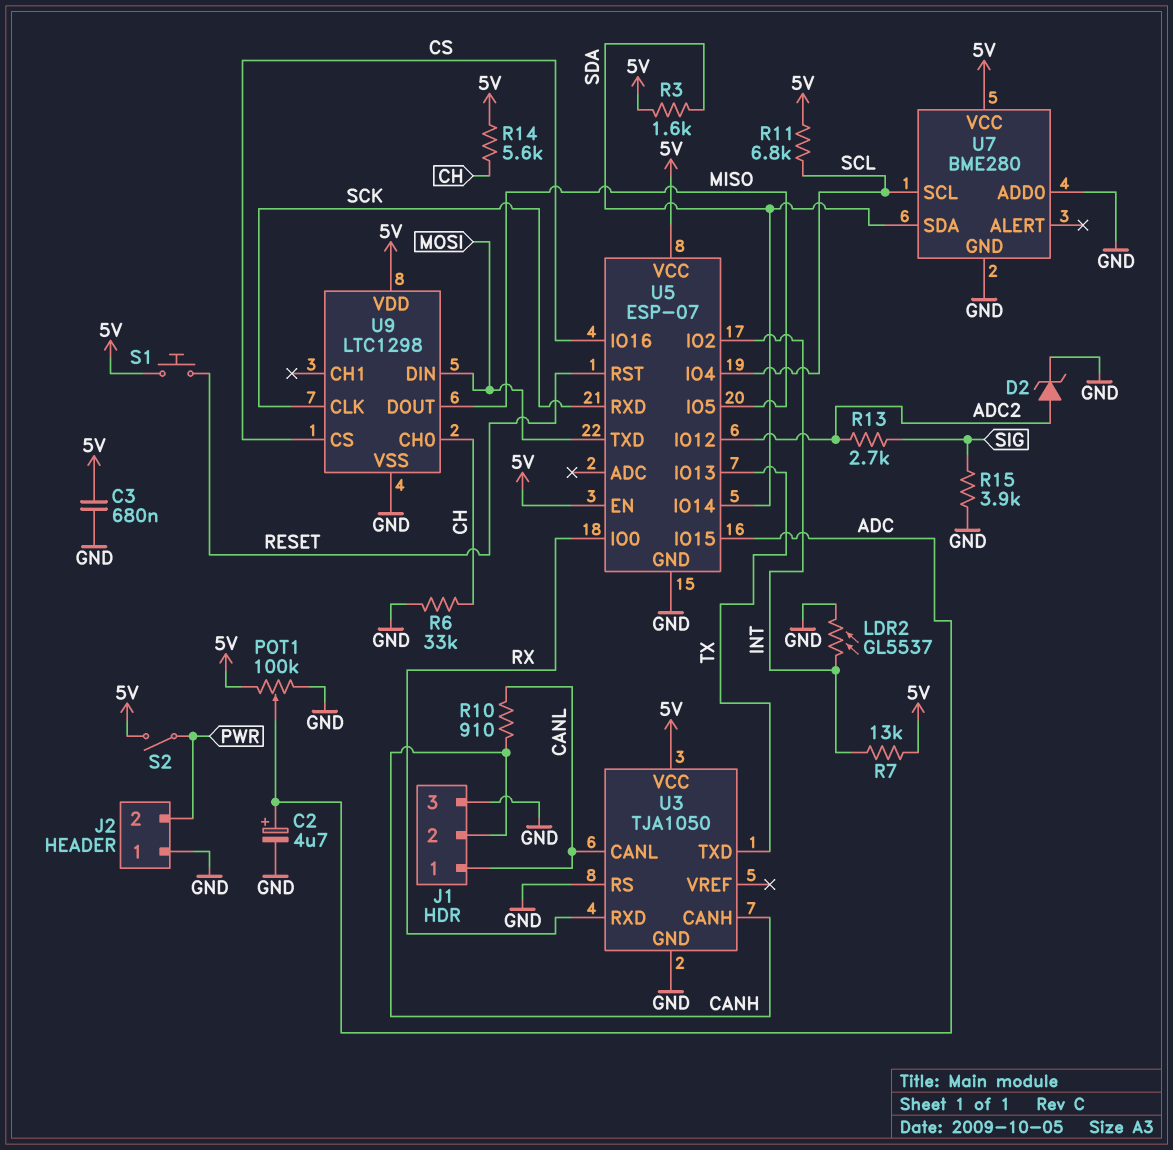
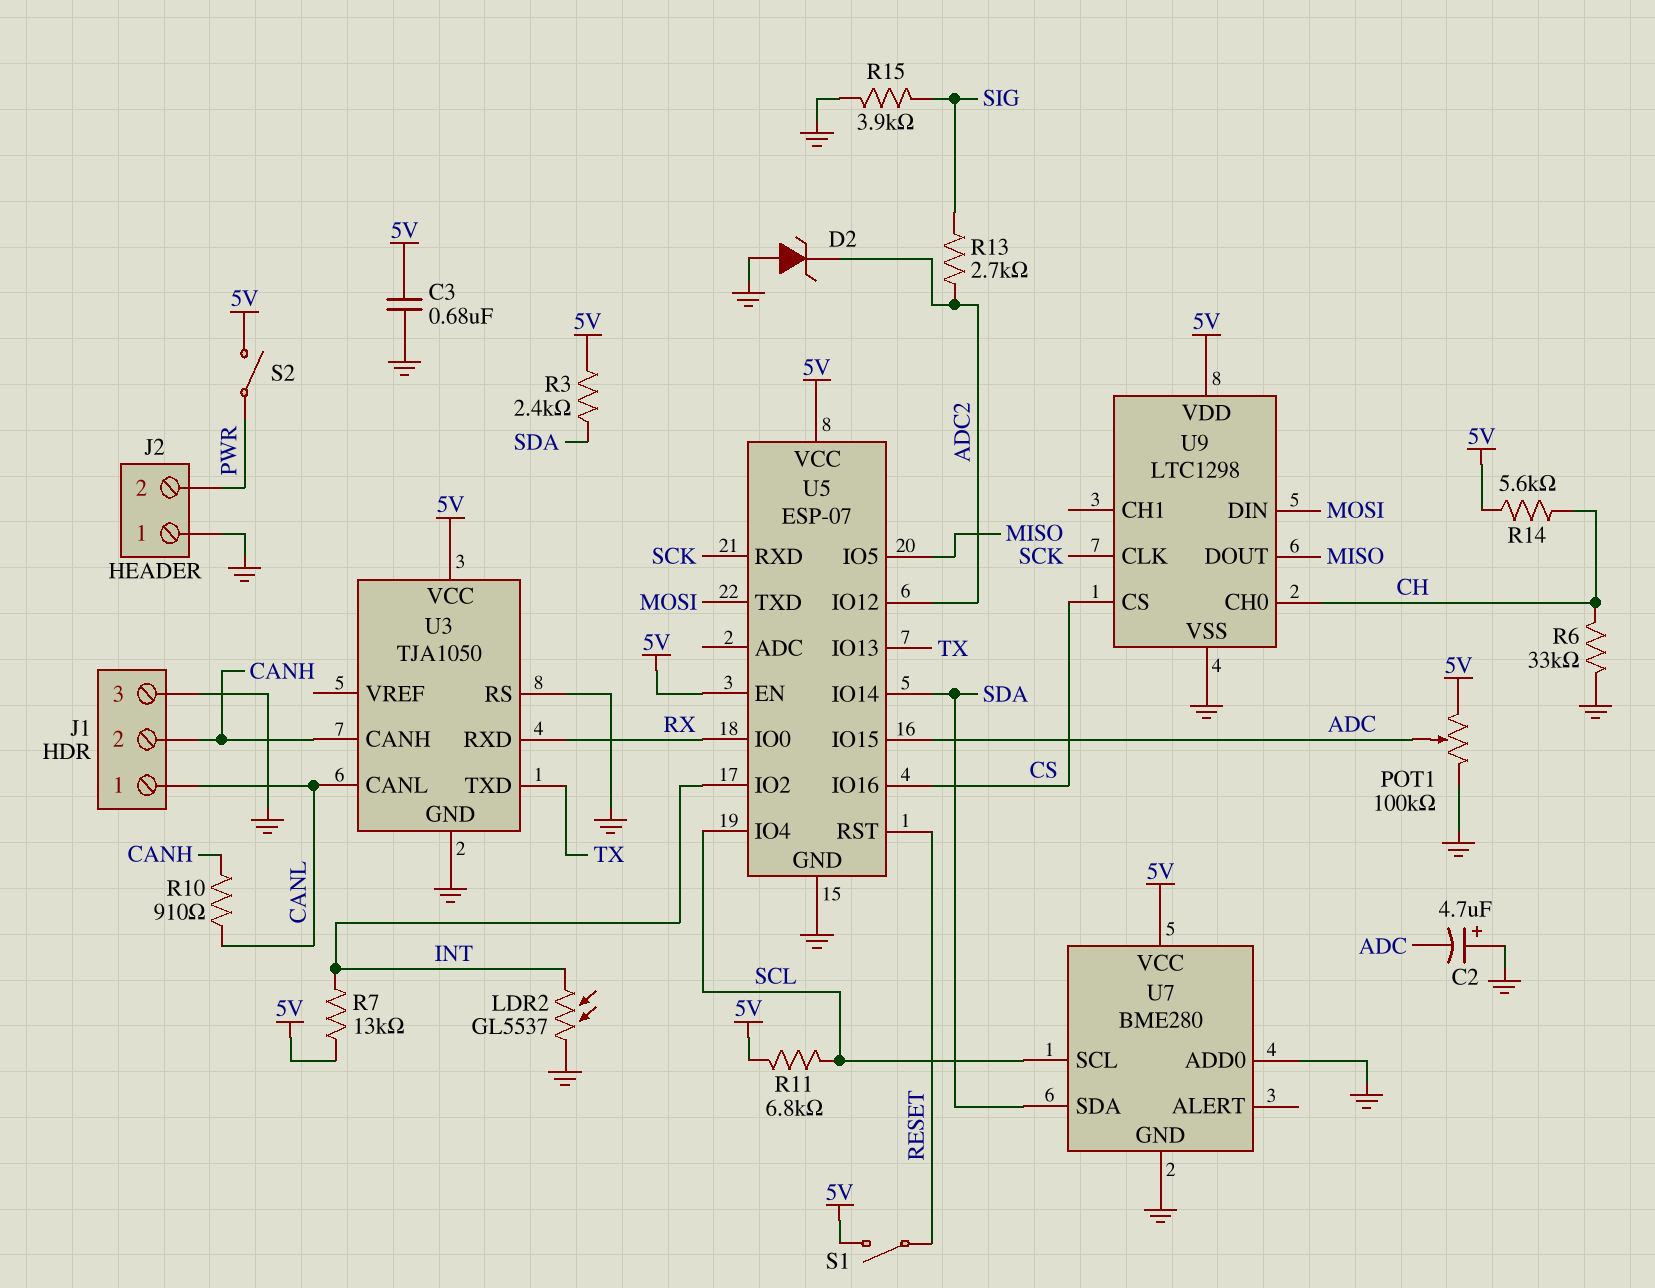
C2: 4.7uF (plus ADC, minus GND) -> 4.7uF (plus GND, minus ADC)
D2: zener (A ADC2, K GND) -> zener (A GND, K ADC2)
R3: 1.6k (5V, SDA) -> 2.4k (5V, SDA)
S1: button (5V, RESET) -> switch (5V, RESET)

